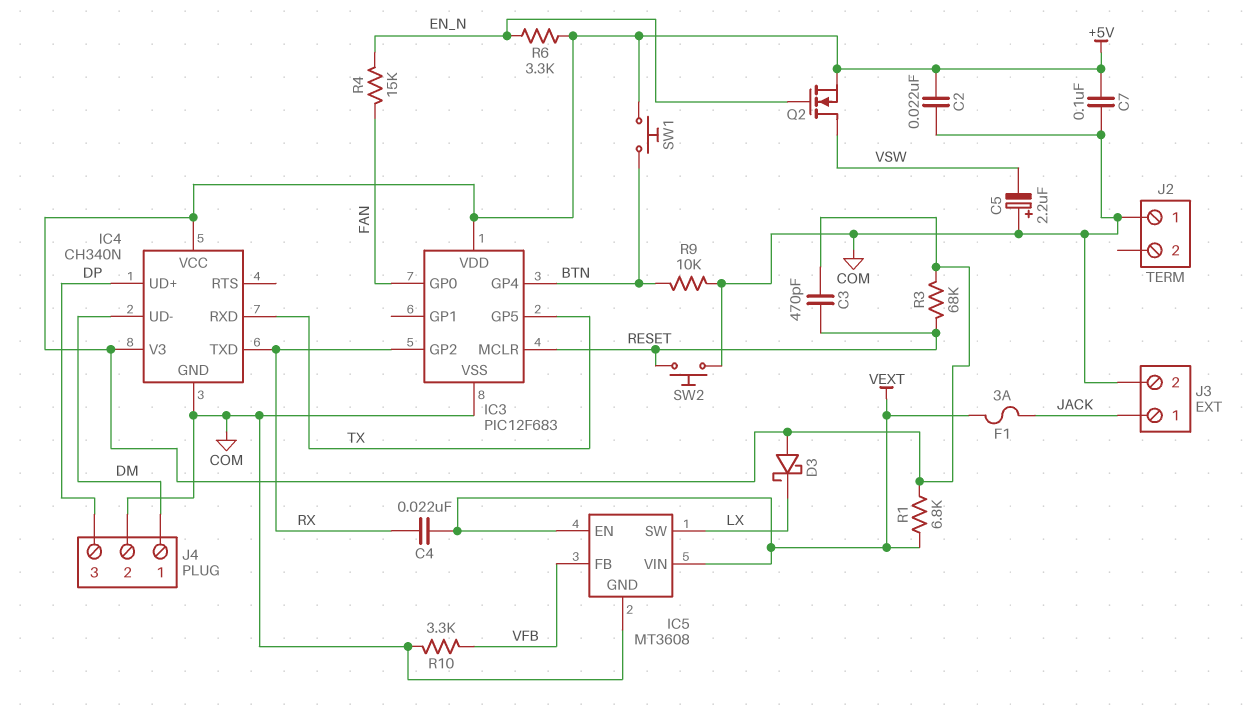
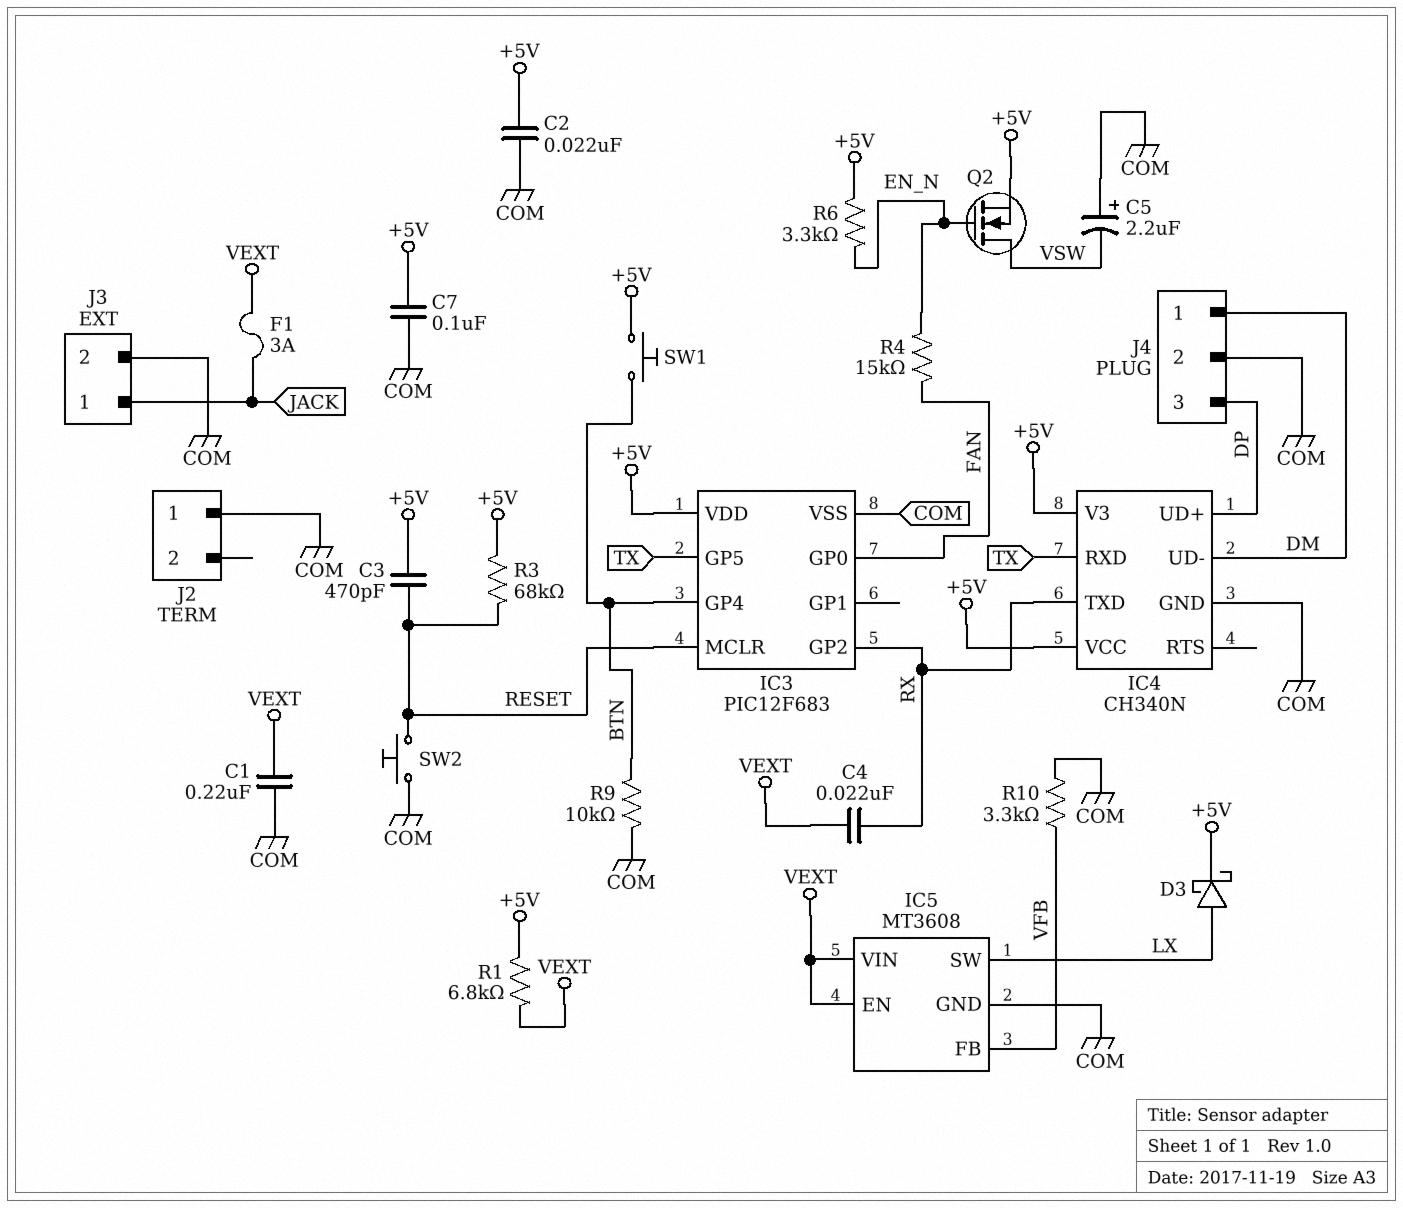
C1: none -> 220nF (COM, VEXT)
D3: schottky (A +5V, K LX) -> schottky (A LX, K +5V)

